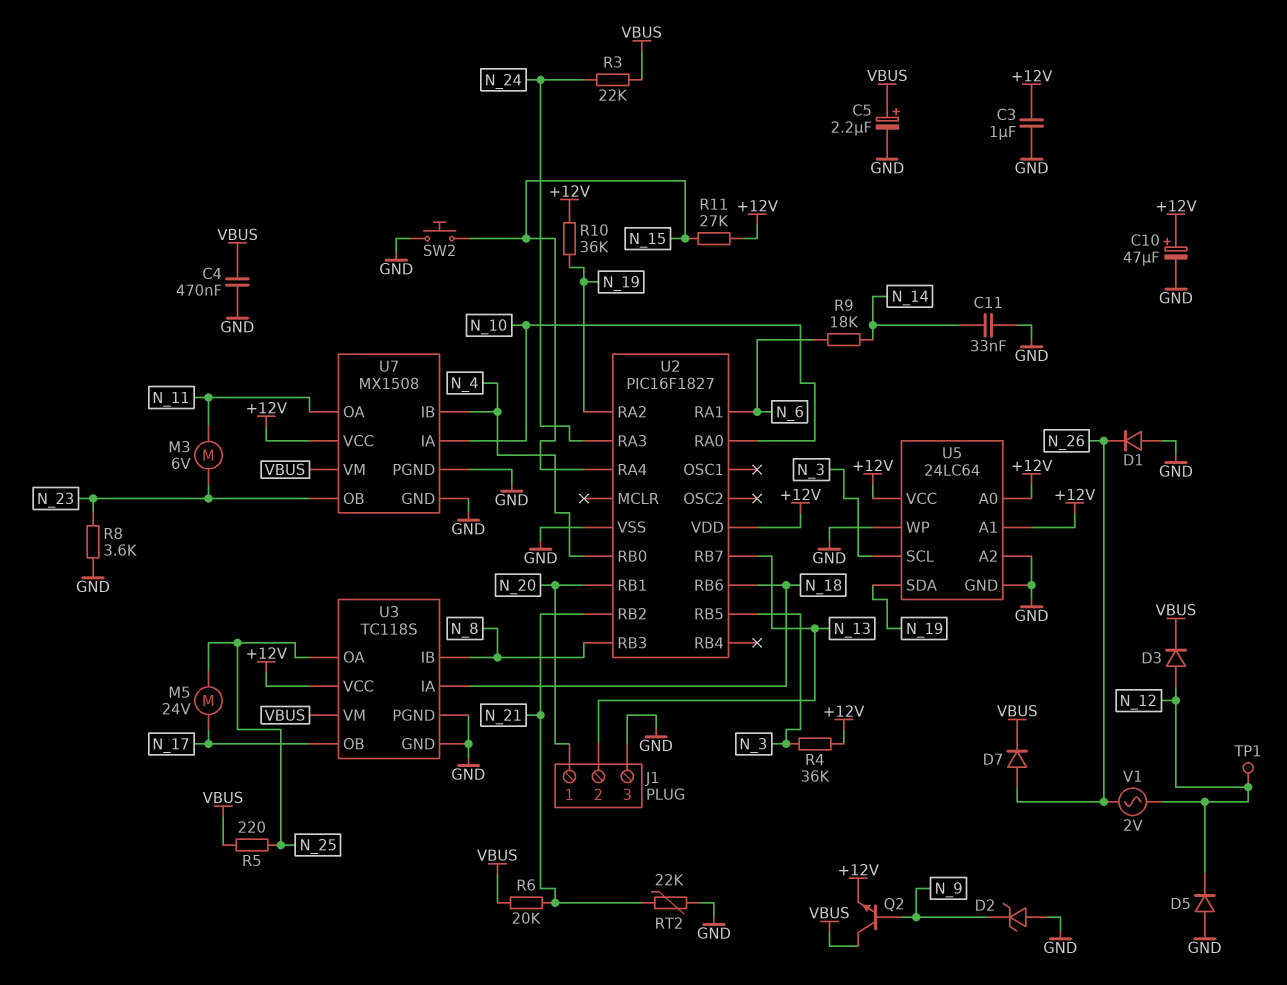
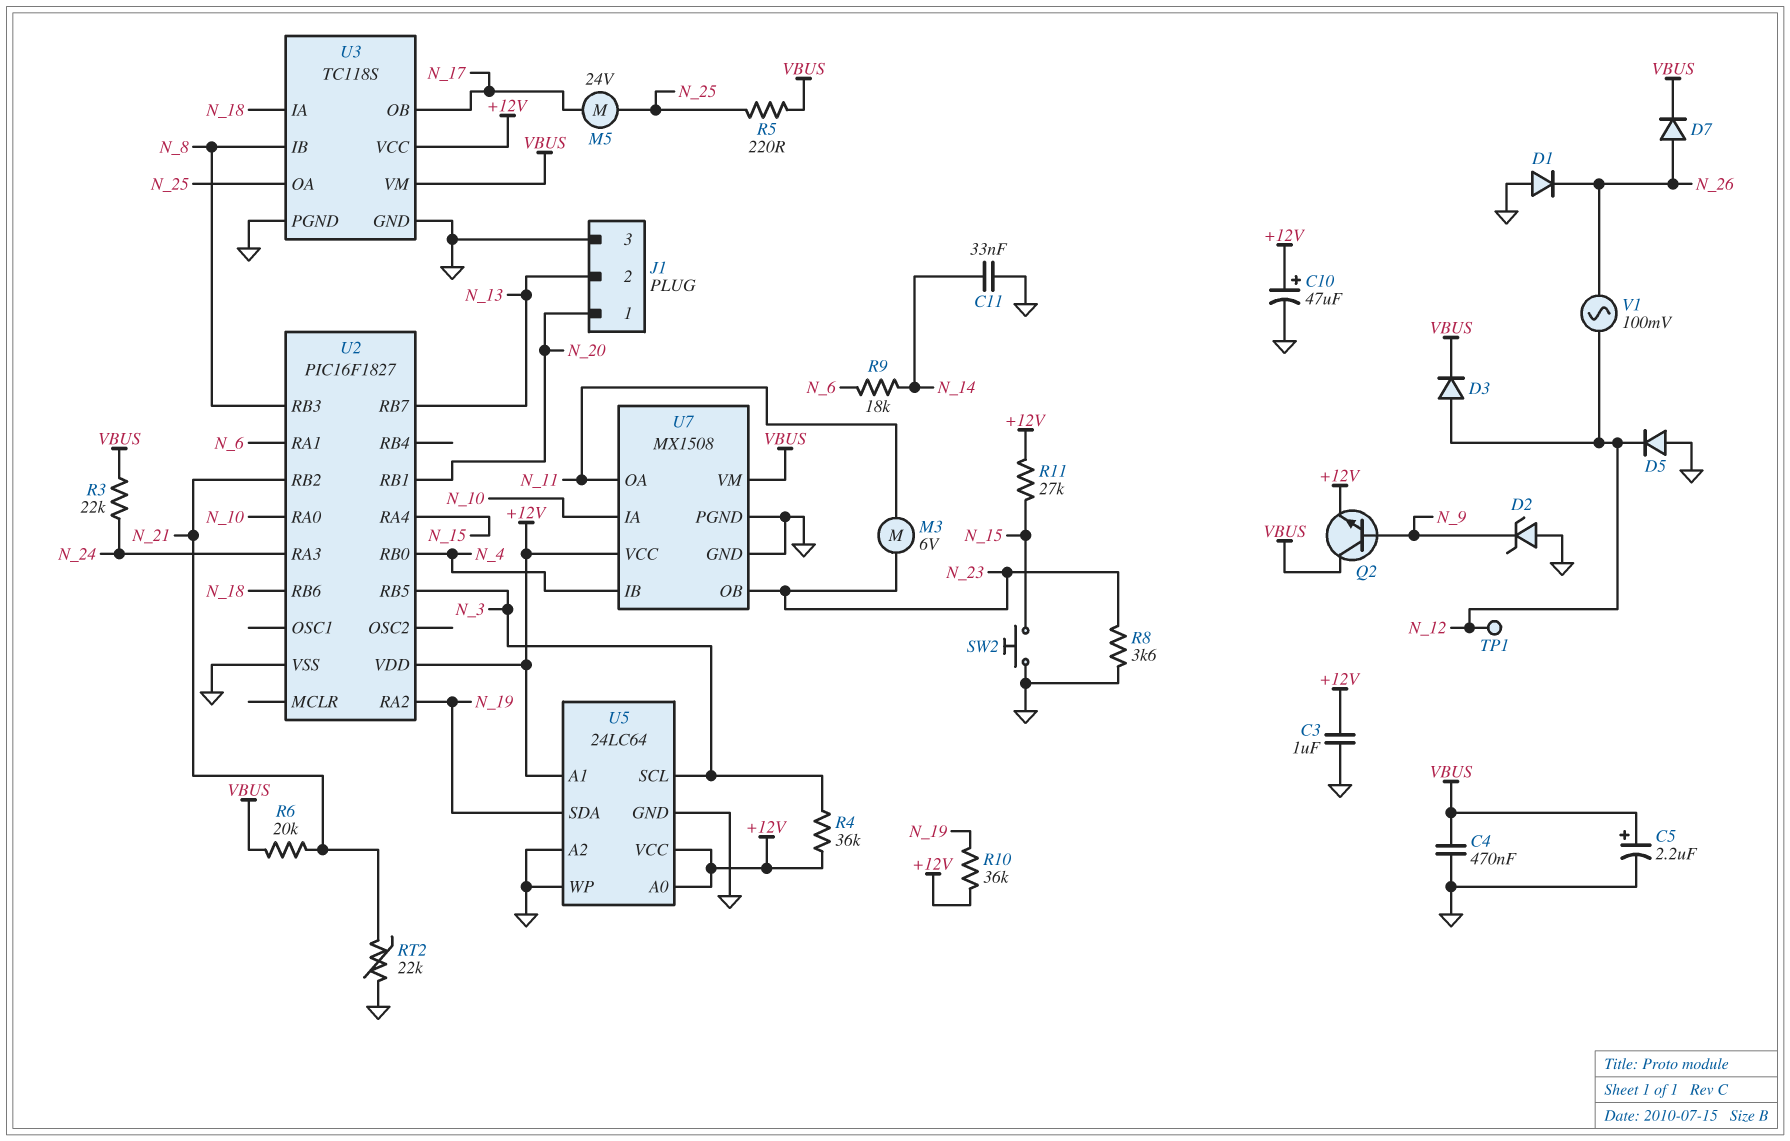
V1: AC 2V (N_12, N_26) -> AC 100mV (N_12, N_26)

